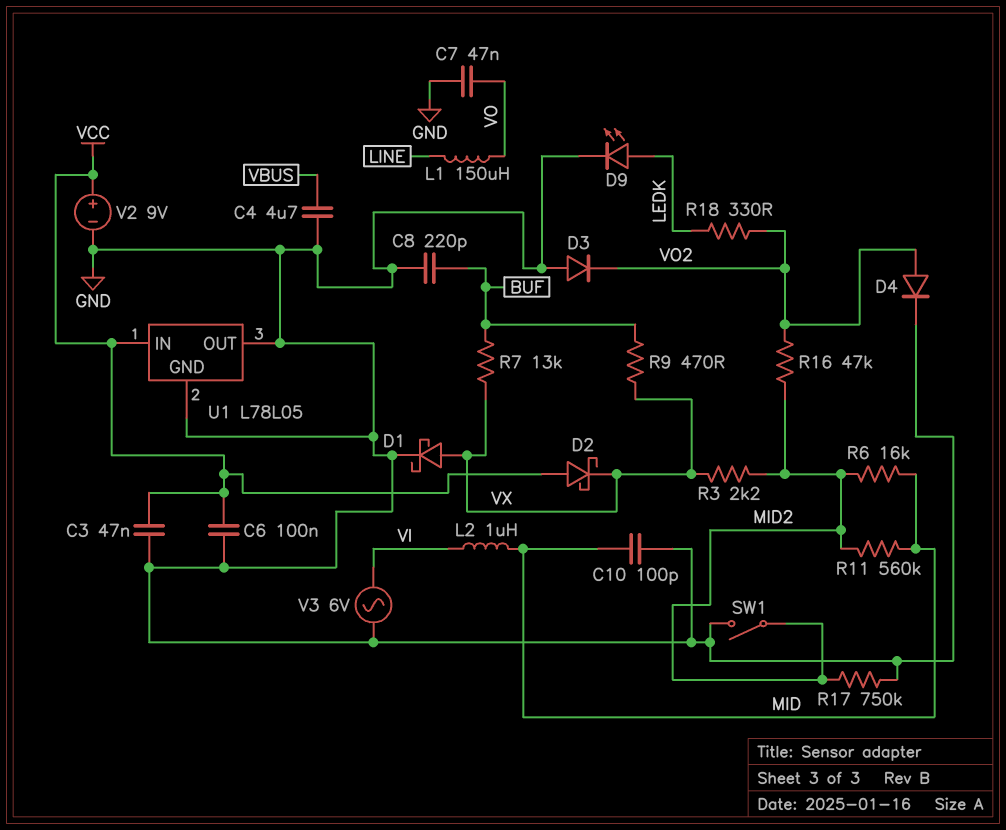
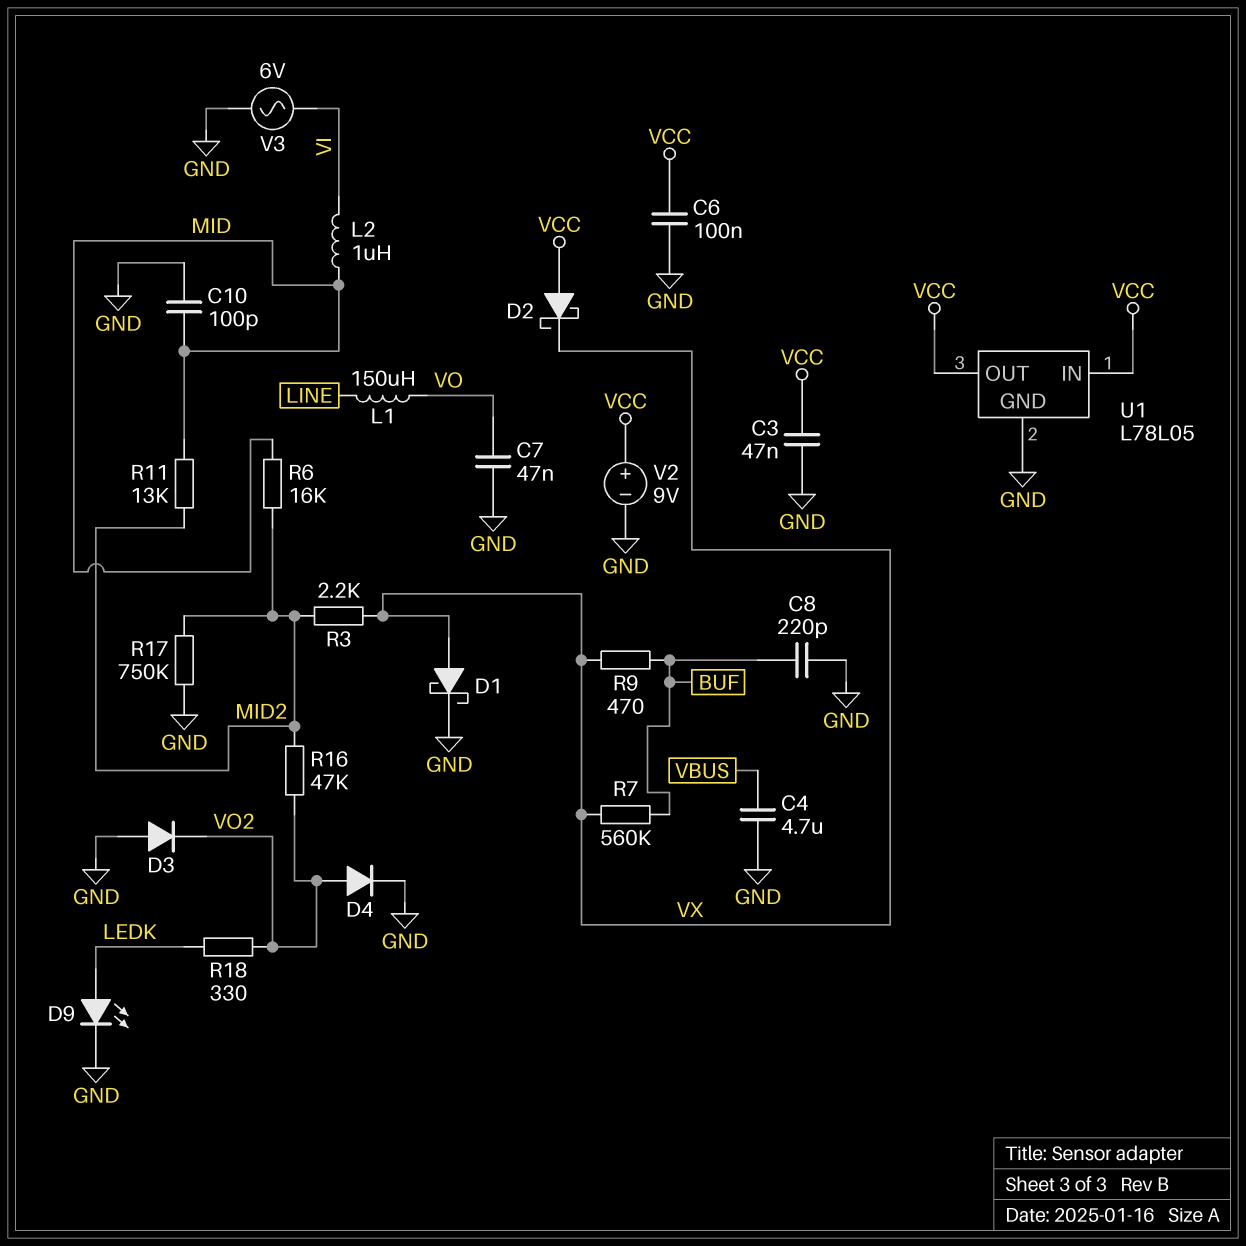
R7: 13k (BUF, VX) -> 560k (BUF, VX)
R11: 560k (MID, MID2) -> 13k (MID, MID2)
SW1: switch (GND, MID2) -> none
U1 pin OUT: GND -> VCC

